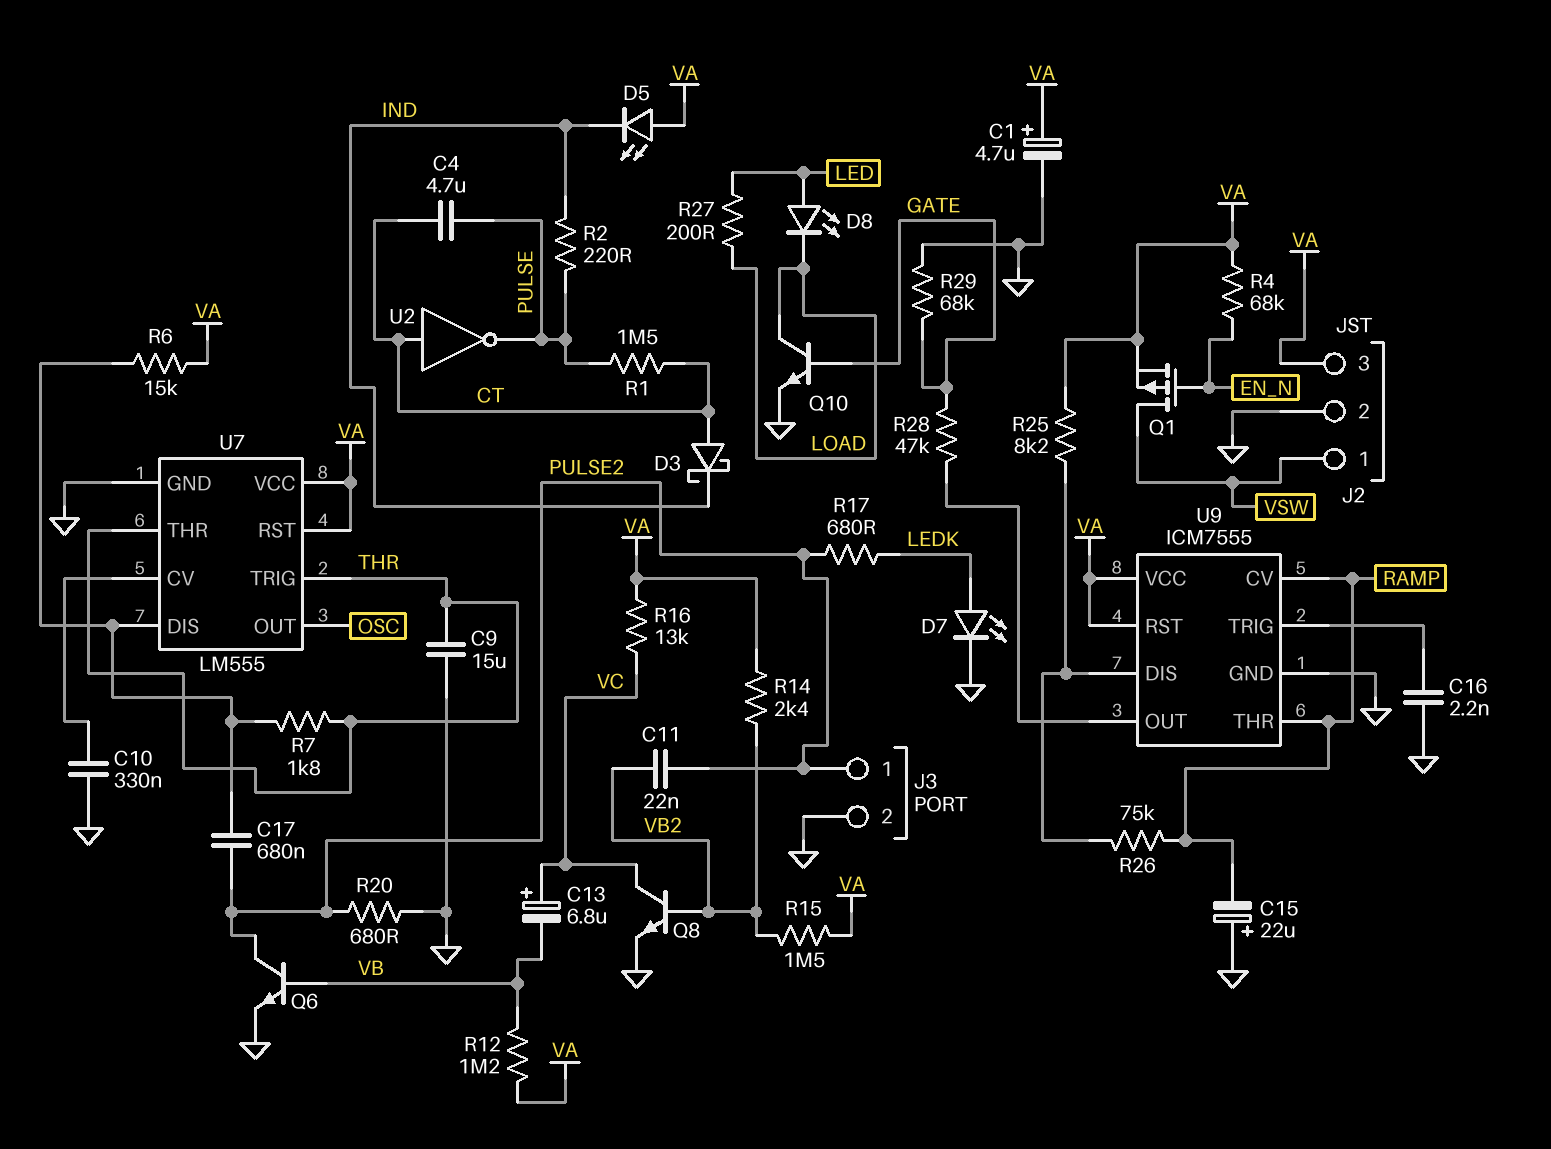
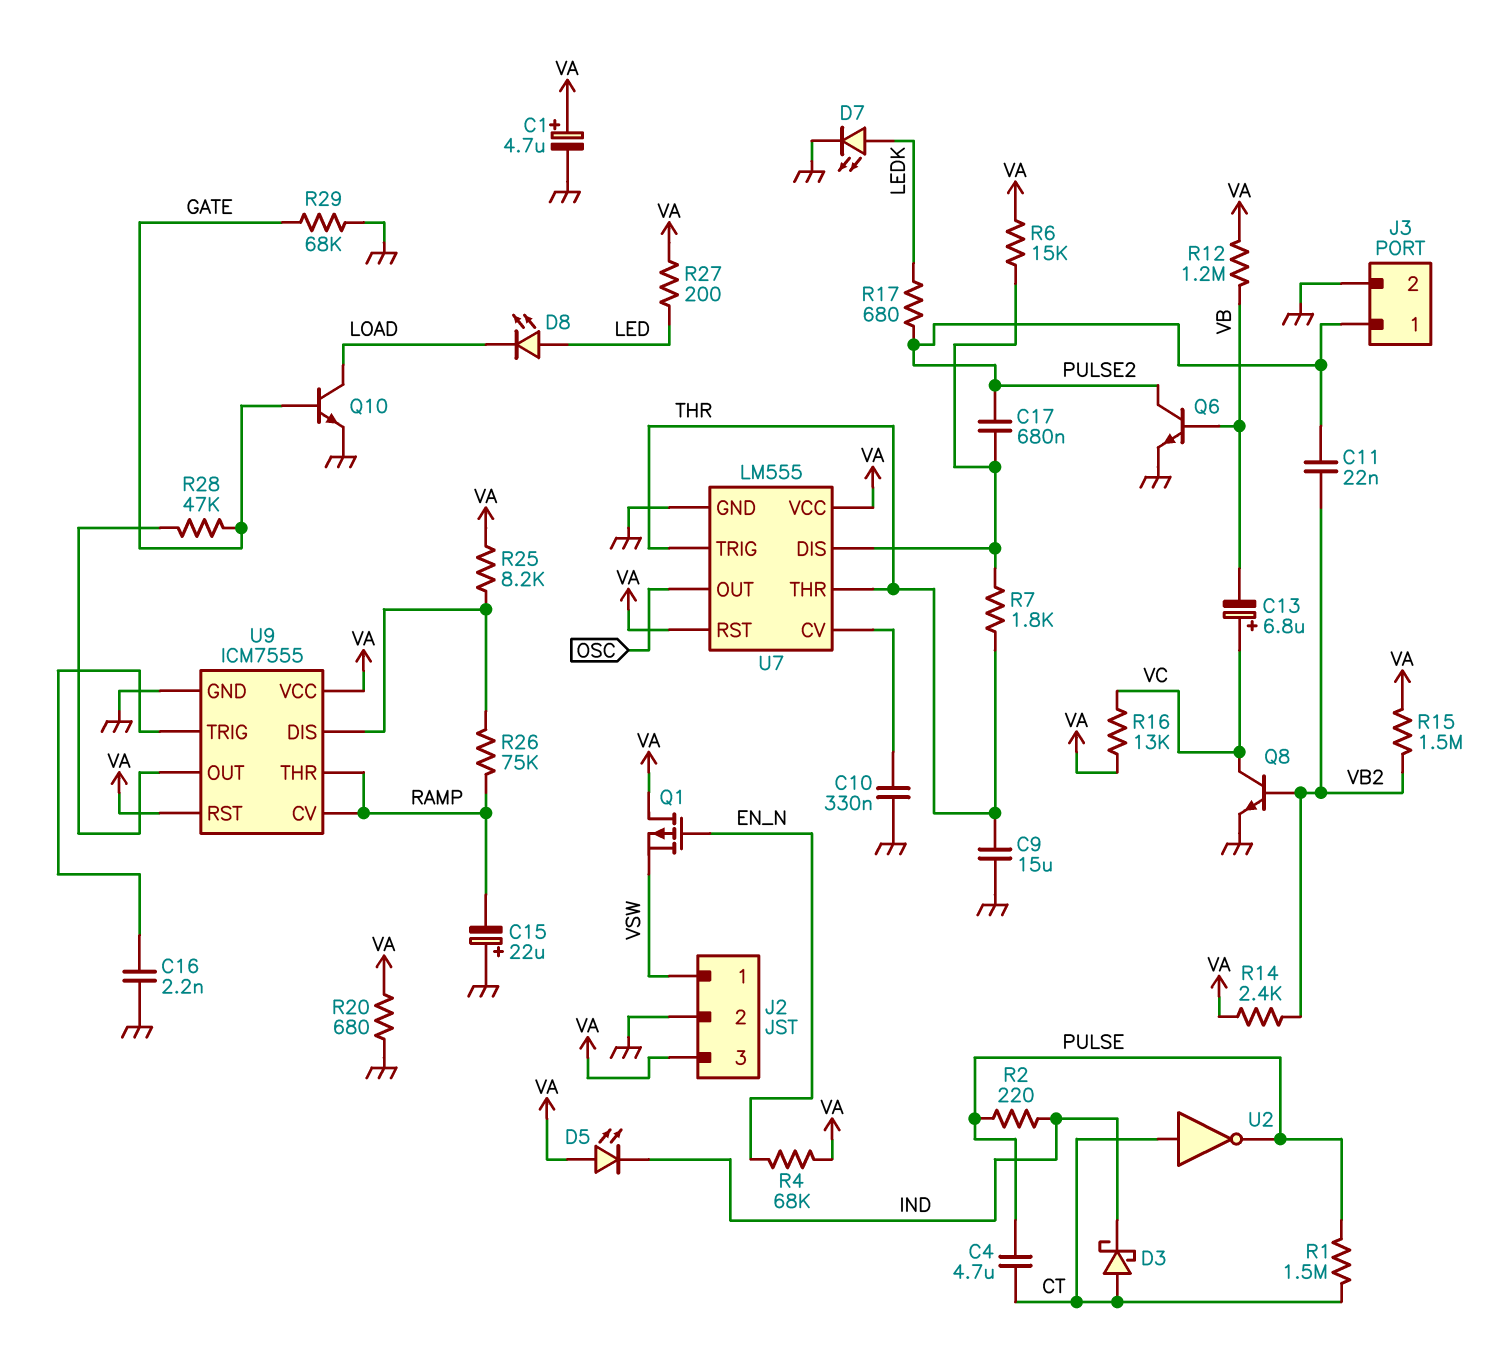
Q1: PMOS (G EN_N, D VSW, S VA) -> PMOS (G EN_N, D VA, S VSW)
R20: 680 (GND, PULSE2) -> 680 (GND, VA)
R27: 200 (LED, LOAD) -> 200 (LED, VA)

